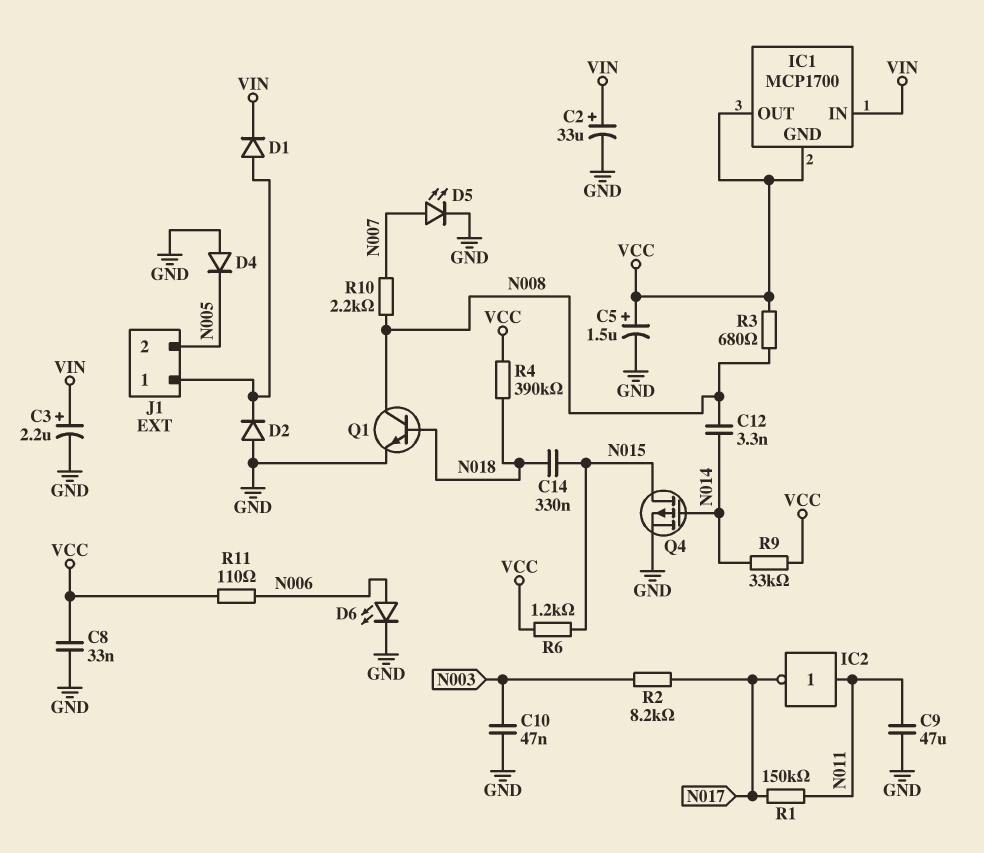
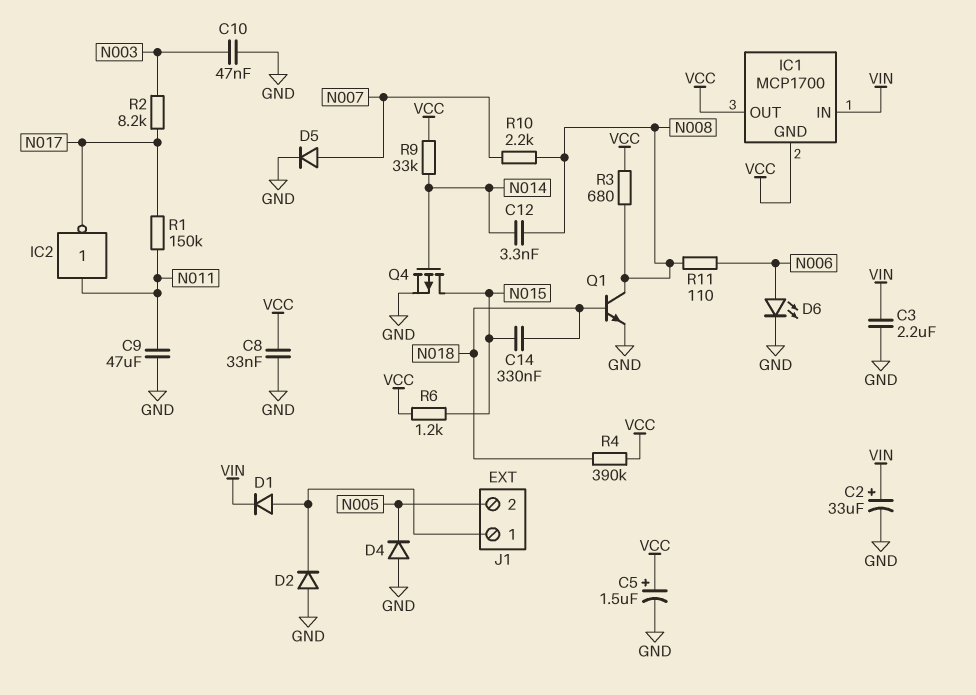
C3: 2.2uF (plus VIN, minus GND) -> 2.2uF (GND, VIN)
D5: LED (A N007, K GND) -> diode (A N007, K GND)
R11: 110 (N006, VCC) -> 110 (N006, N008)

